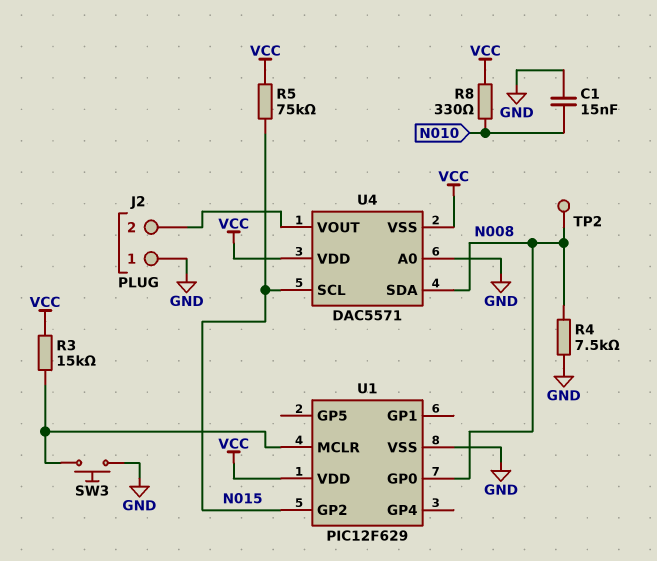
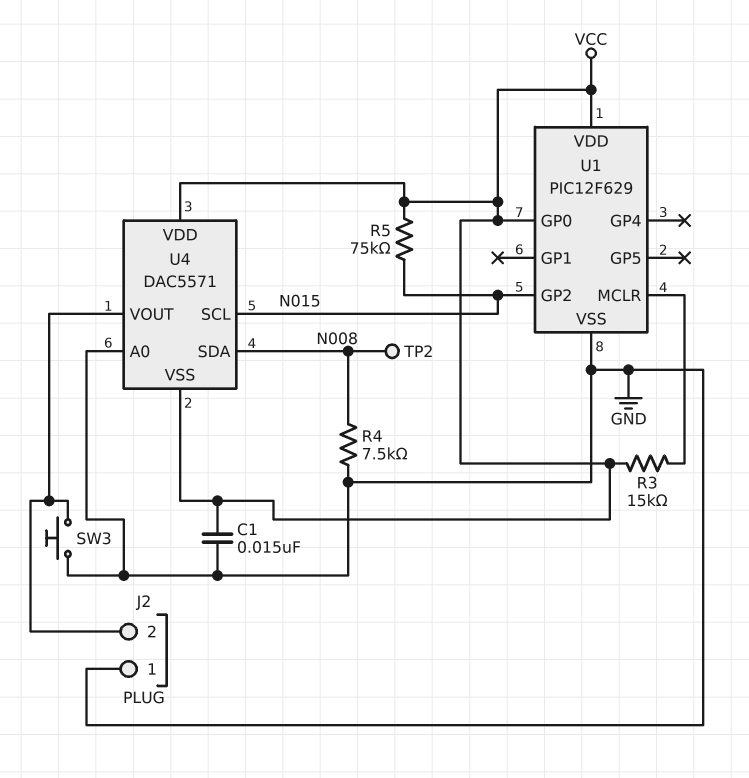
C1: 15nF (GND, N010) -> 15nF (GND, VCC)
R8: 330 (N010, VCC) -> none
SW3: button (GND, U1/MCLR) -> button (GND, J2/2)
U1 pin GP0: N008 -> VCC

